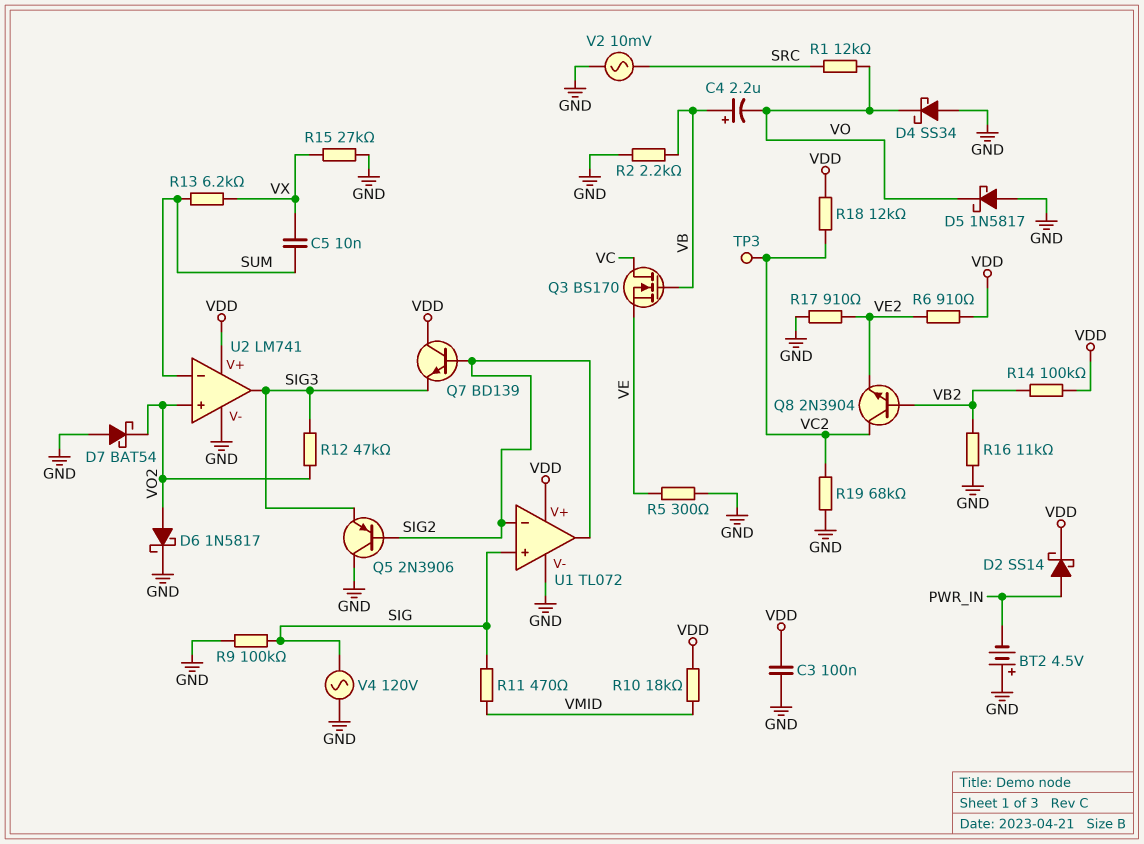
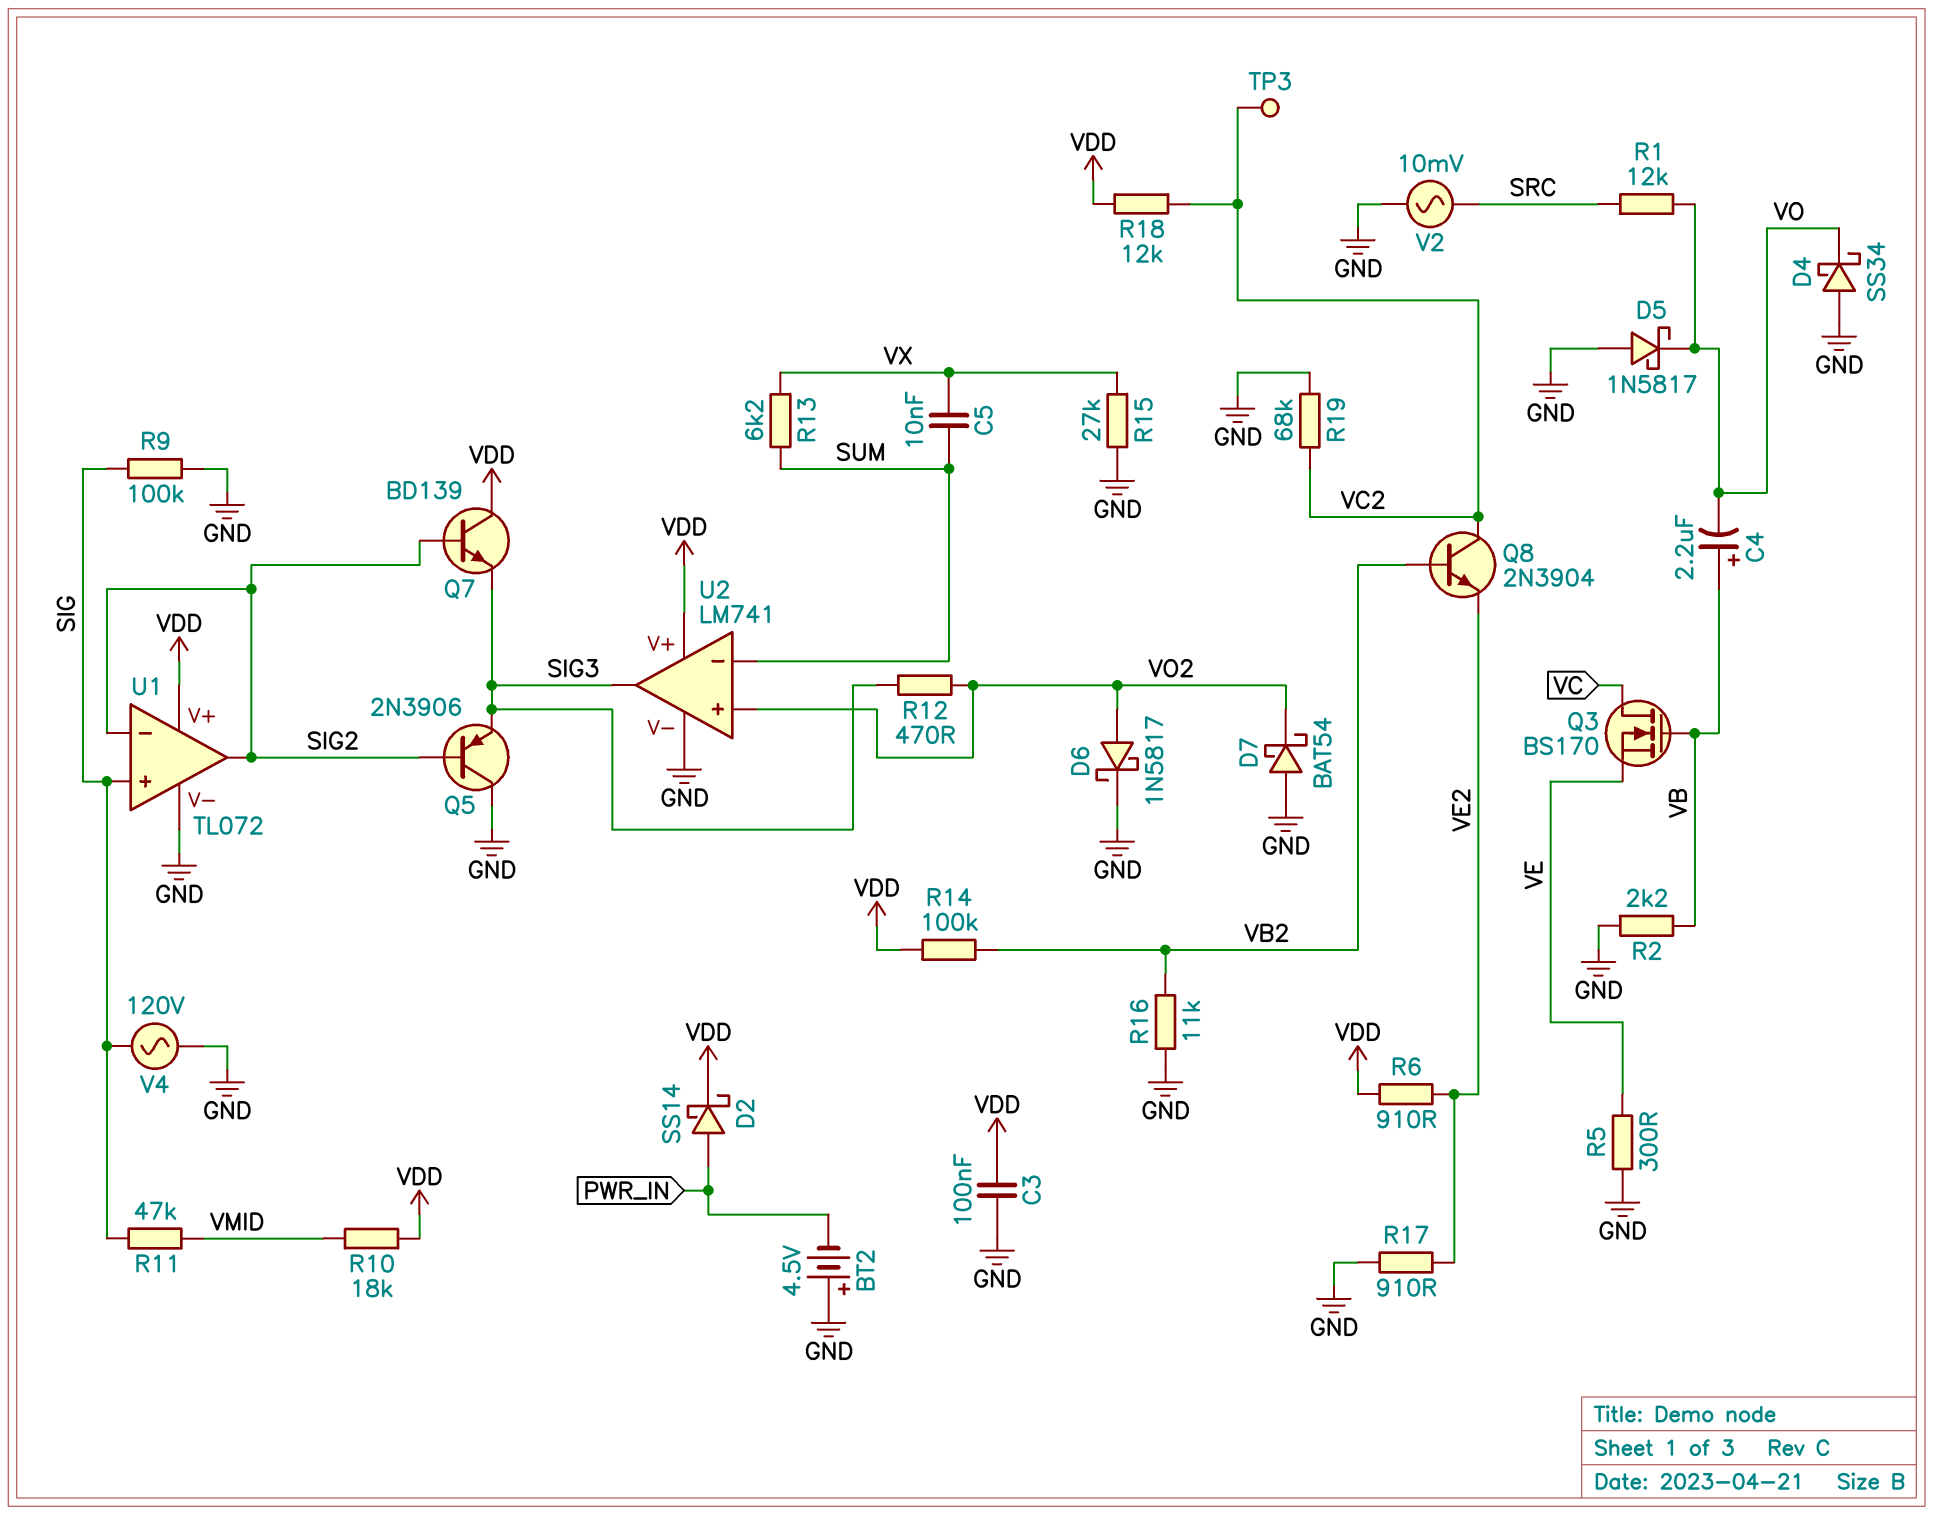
R11: 470 (SIG, VMID) -> 47k (SIG, VMID)
R12: 47k (SIG3, VO2) -> 470 (SIG3, VO2)

